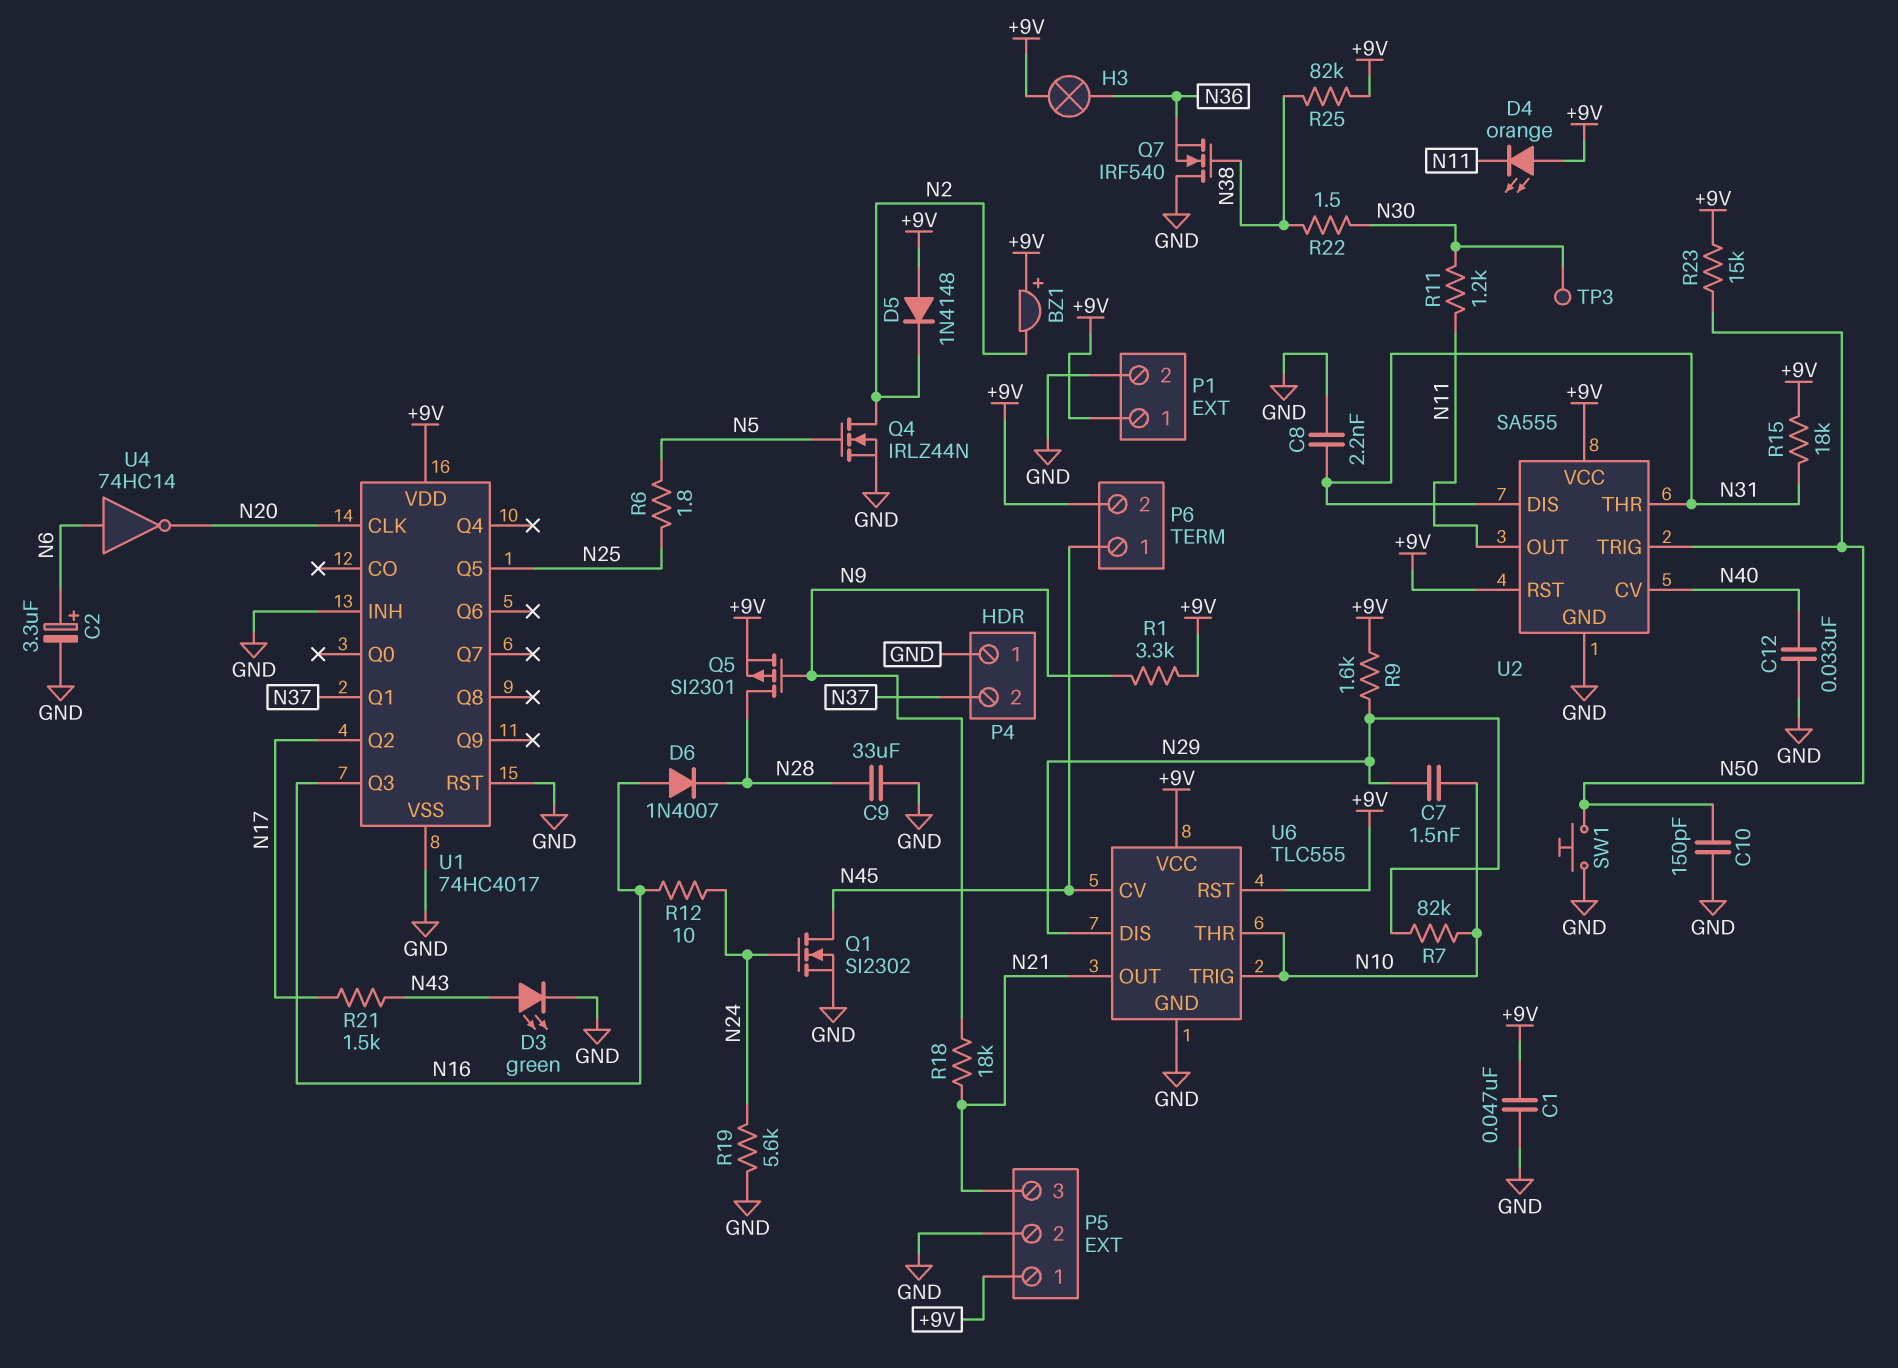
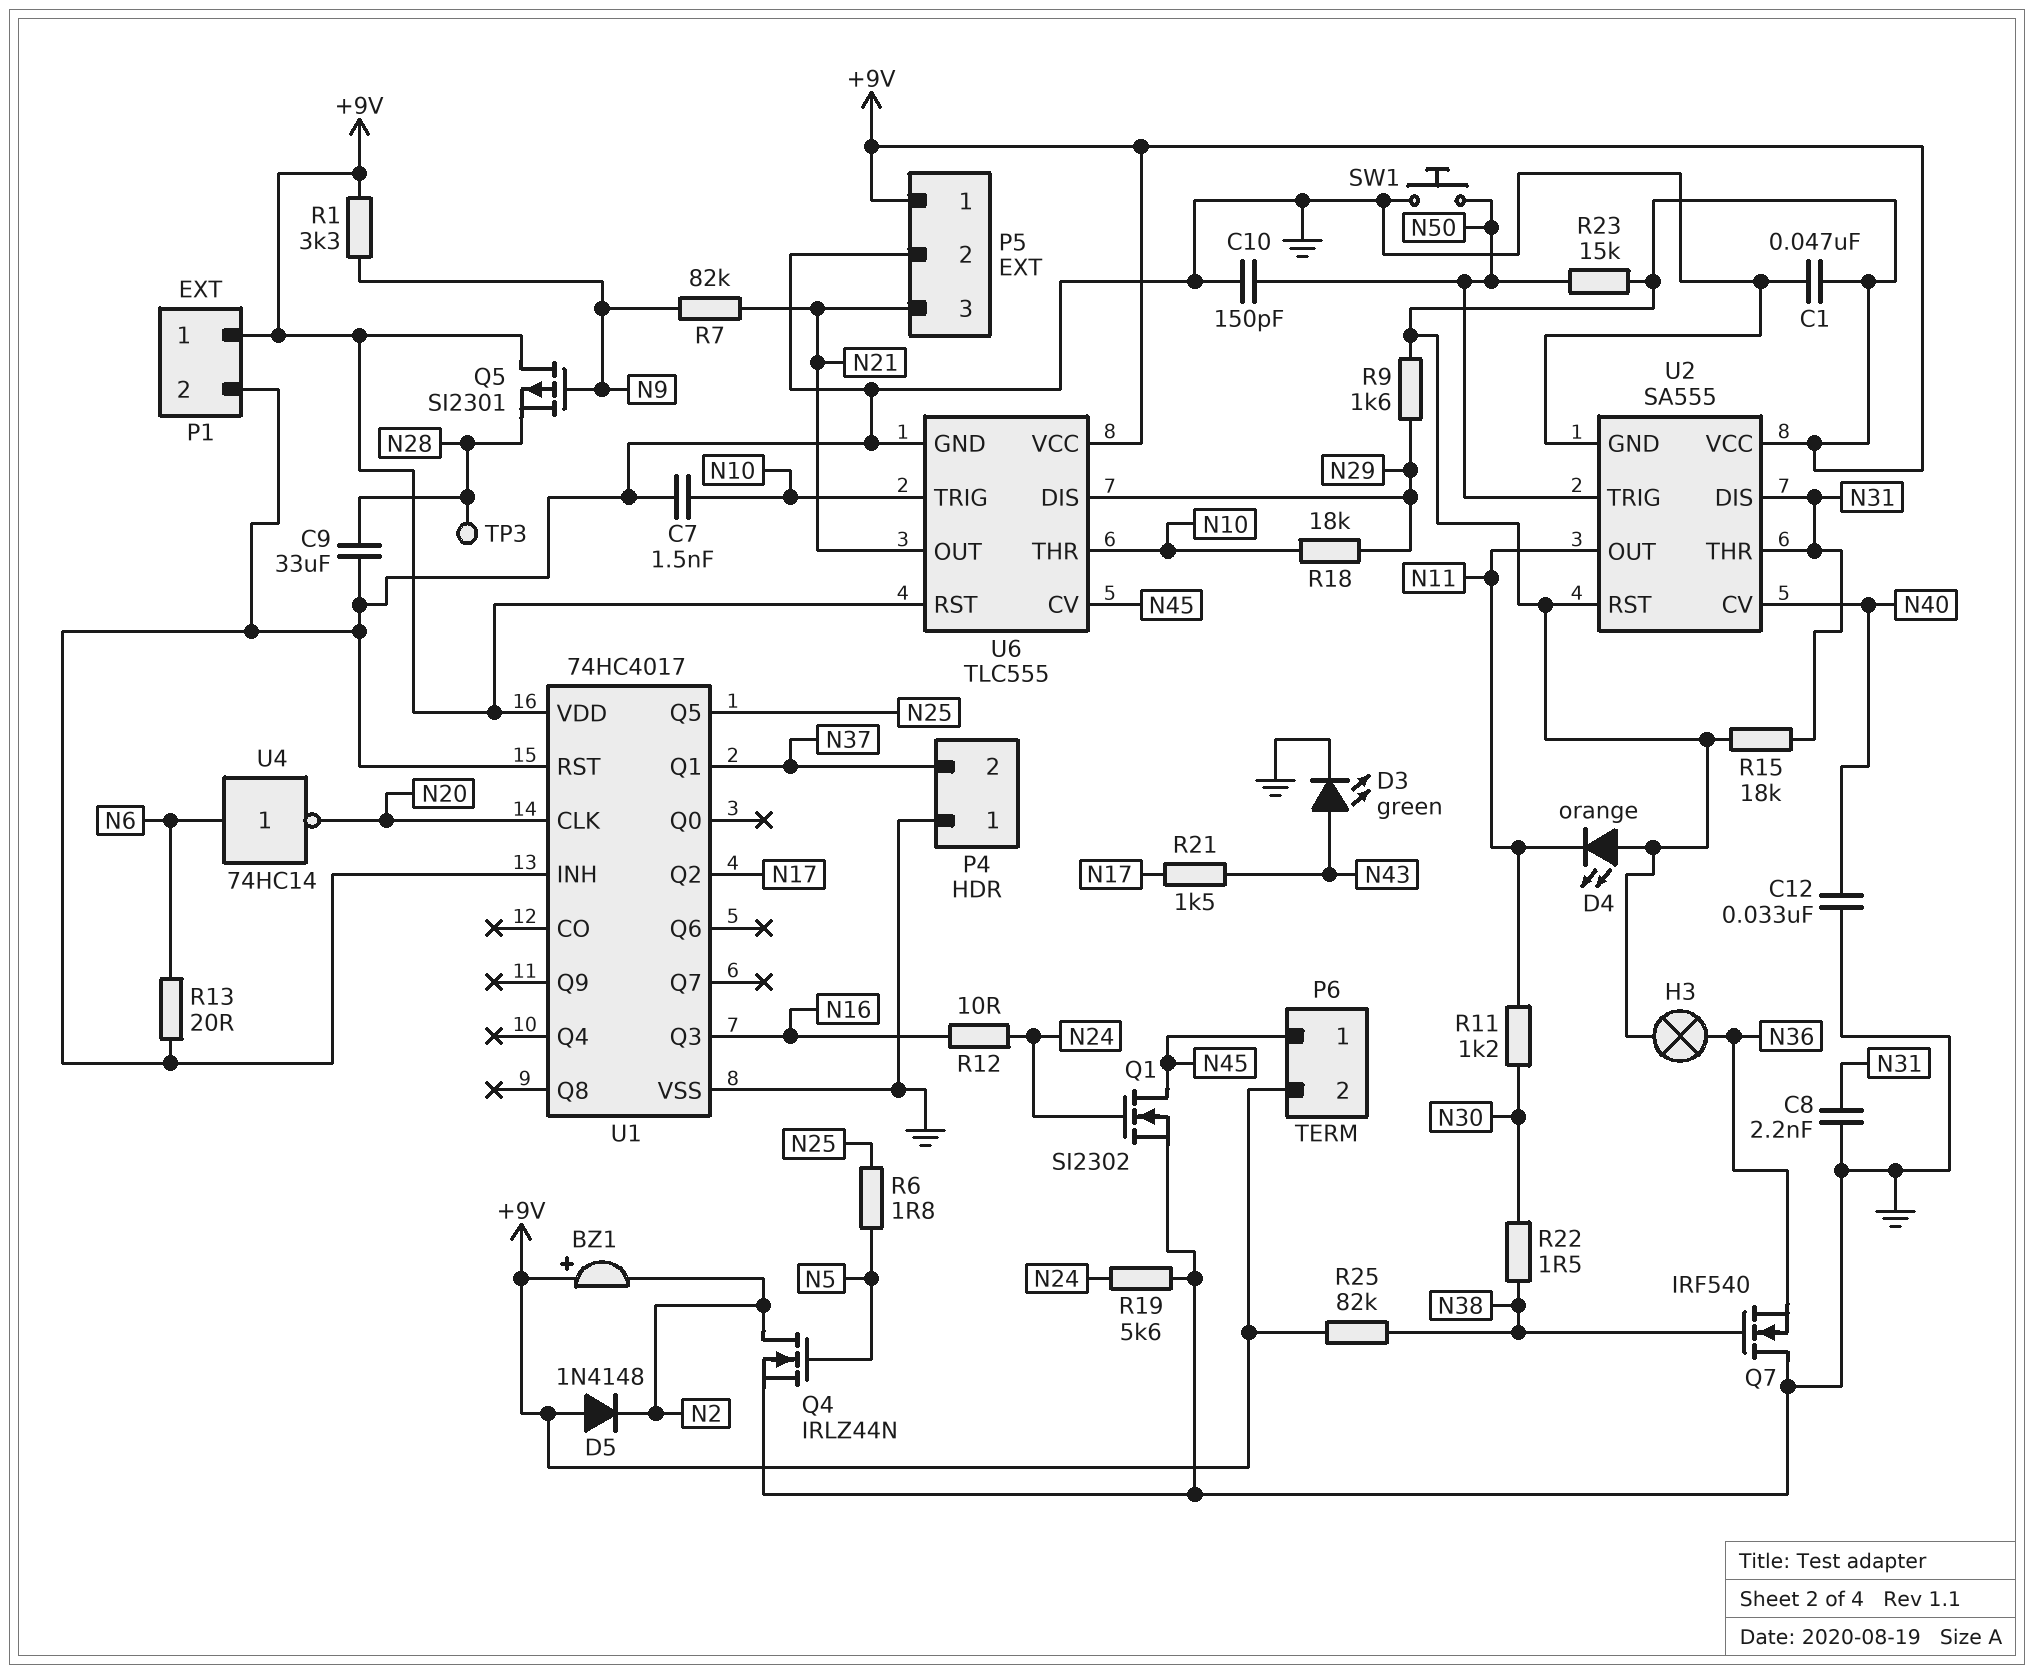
C2: 3.3uF (plus N6, minus GND) -> none
C7: 1.5nF (N10, N29) -> 1.5nF (GND, N10)
D6: diode 1N4007 (A N16, K N28) -> none
Q5: PMOS SI2301 (G N9, D N28, S +9V) -> PMOS SI2301 (G N9, D +9V, S N28)
R7: 82k (N10, N29) -> 82k (N9, N21)
R13: none -> 20 (GND, N6)
R18: 18k (N9, N21) -> 18k (N10, N29)
TP3: test point (N30) -> test point (N28)

